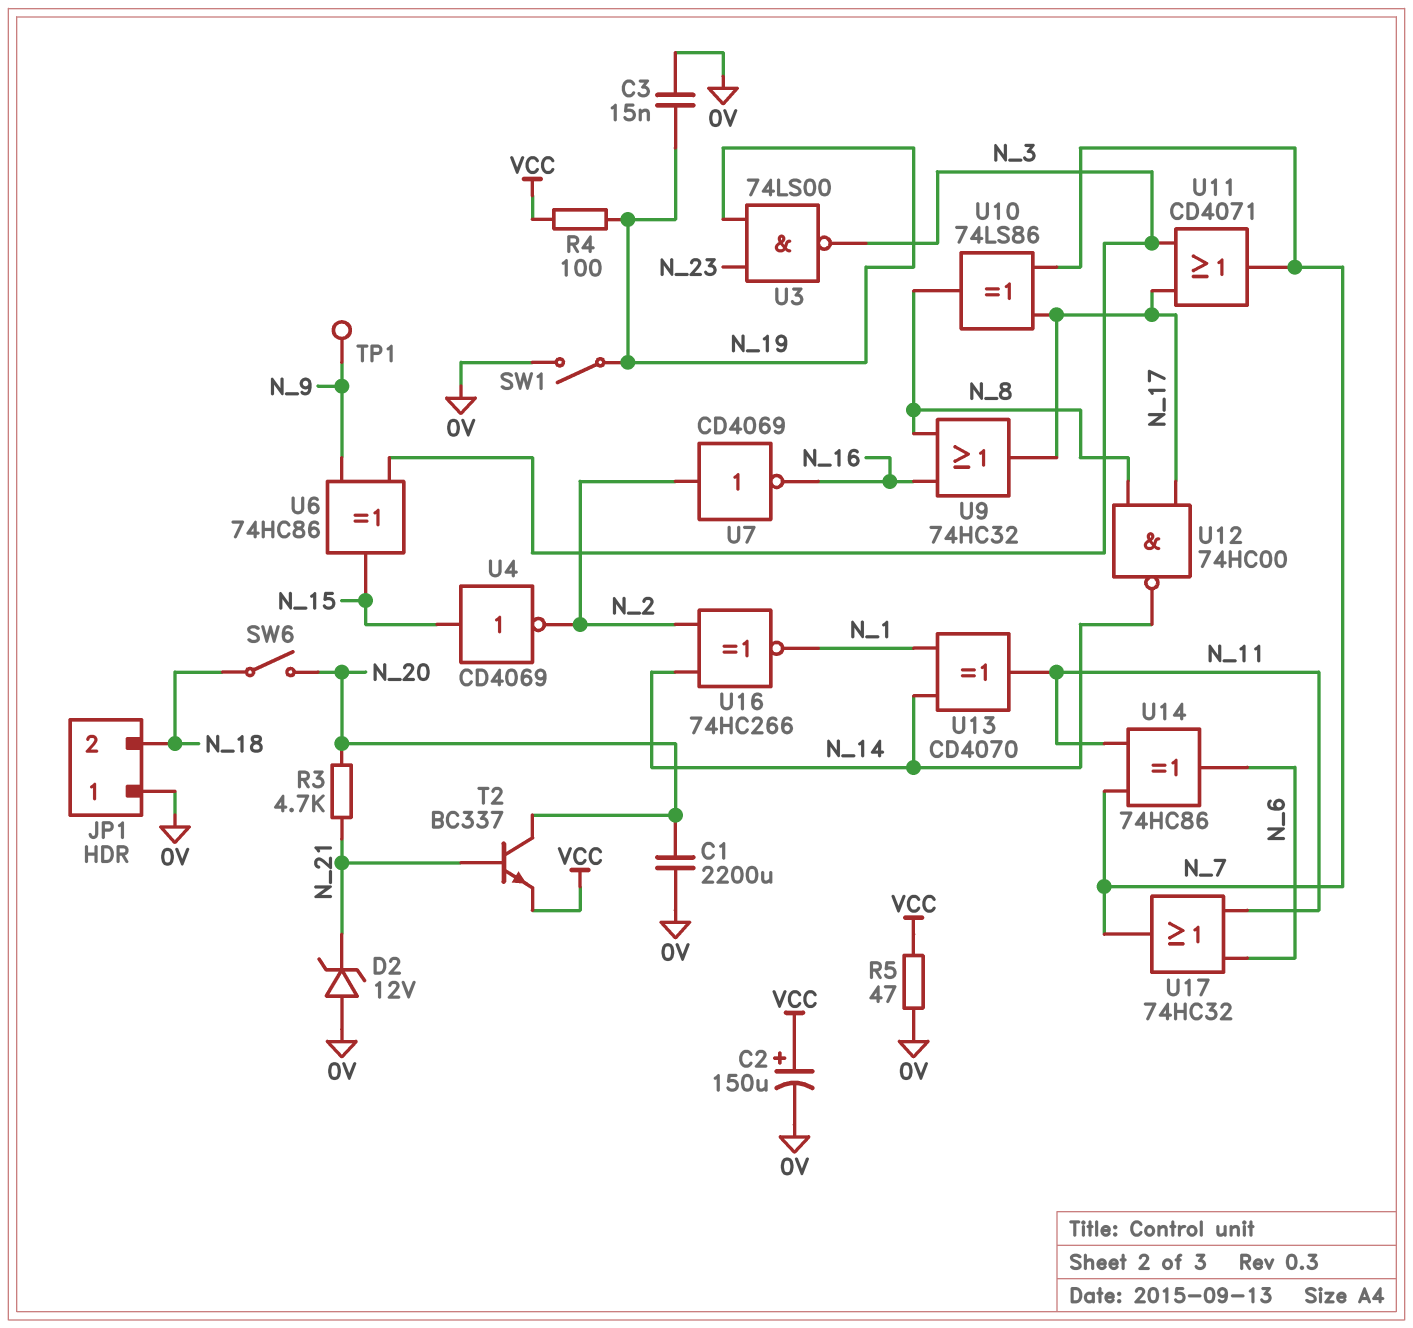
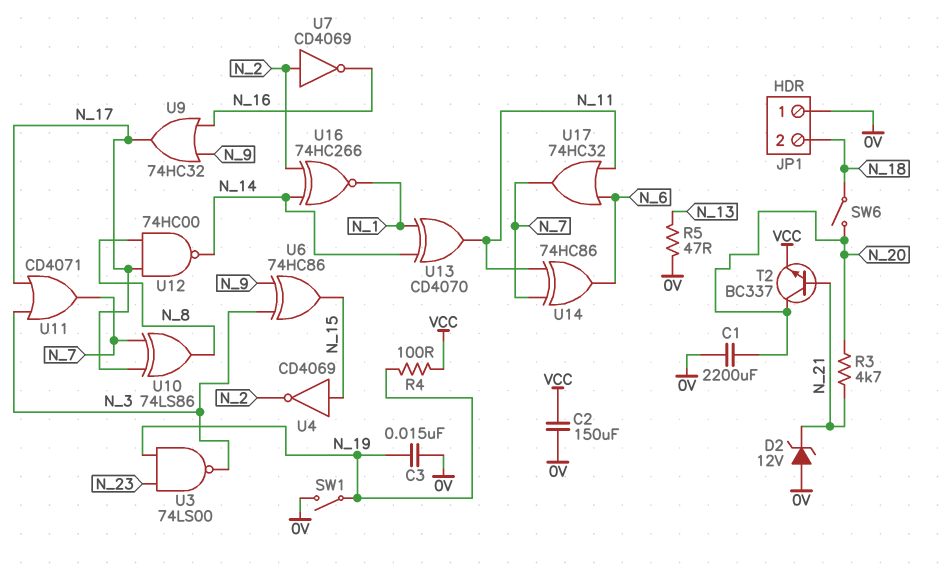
C2: 150uF (plus VCC, minus 0V) -> 150uF (0V, VCC)
R5: 47 (0V, VCC) -> 47 (0V, N_13)
TP1: test point (N_9) -> none
U9: OR 74HC32 (in N_8, in N_16, out N_17) -> OR 74HC32 (in N_9, in N_16, out N_17)

